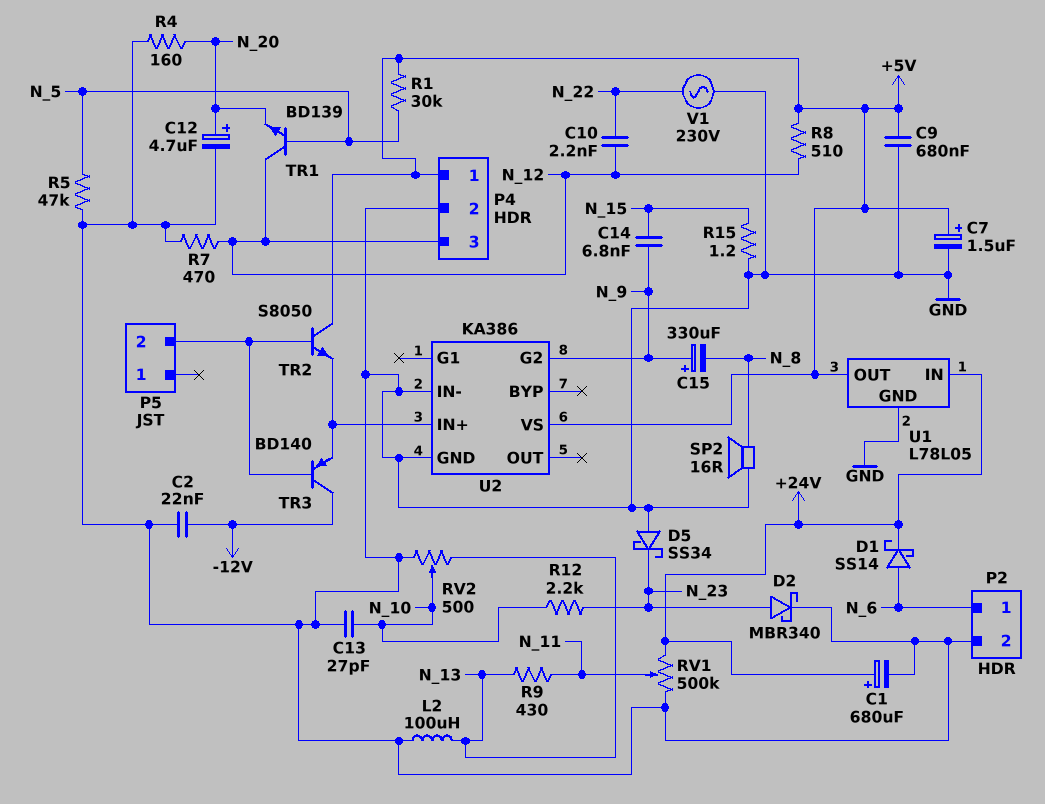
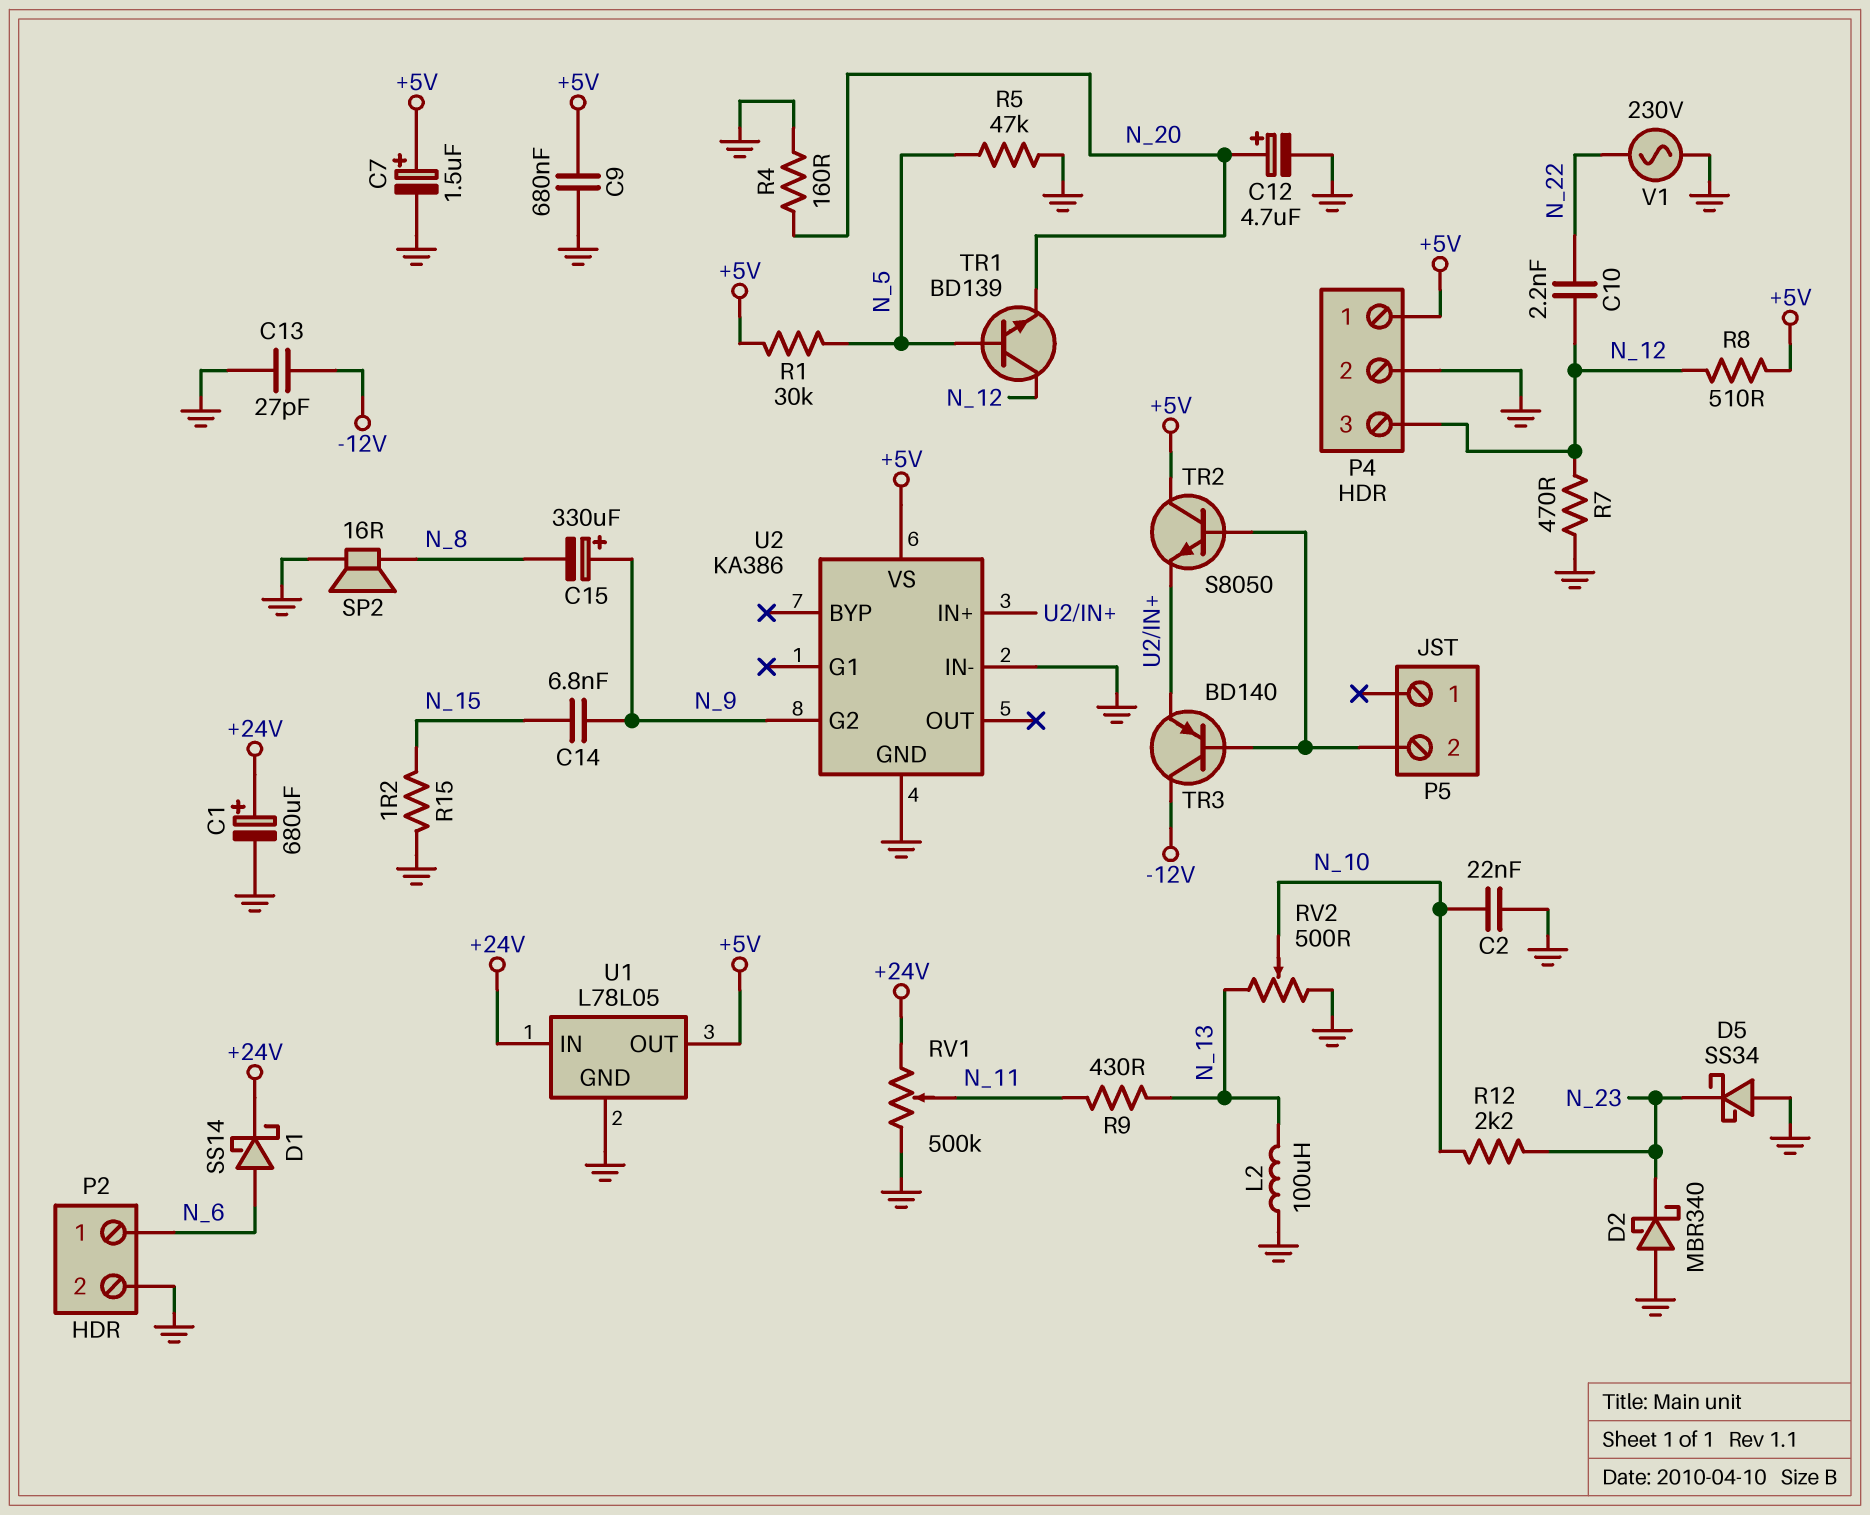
C2: 22nF (-12V, GND) -> 22nF (GND, N_10)
C13: 27pF (GND, N_10) -> 27pF (-12V, GND)
D2: schottky MBR340 (A N_23, K GND) -> schottky MBR340 (A GND, K N_23)

